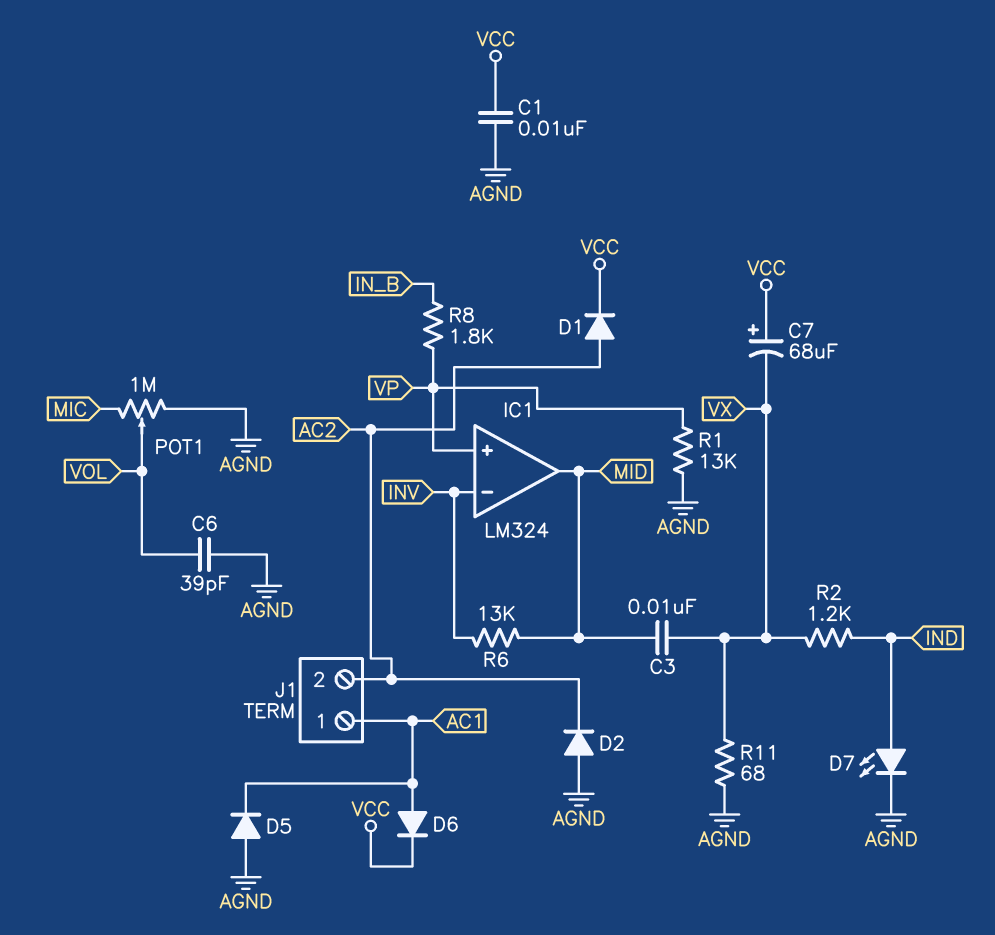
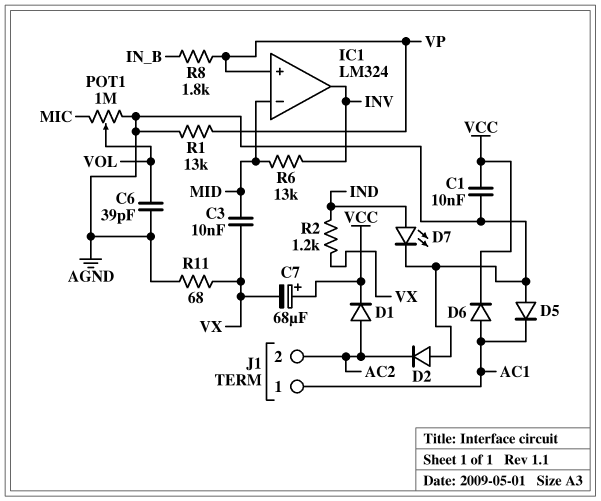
IC1 pin in-: INV -> MID
IC1 pin out: MID -> INV

